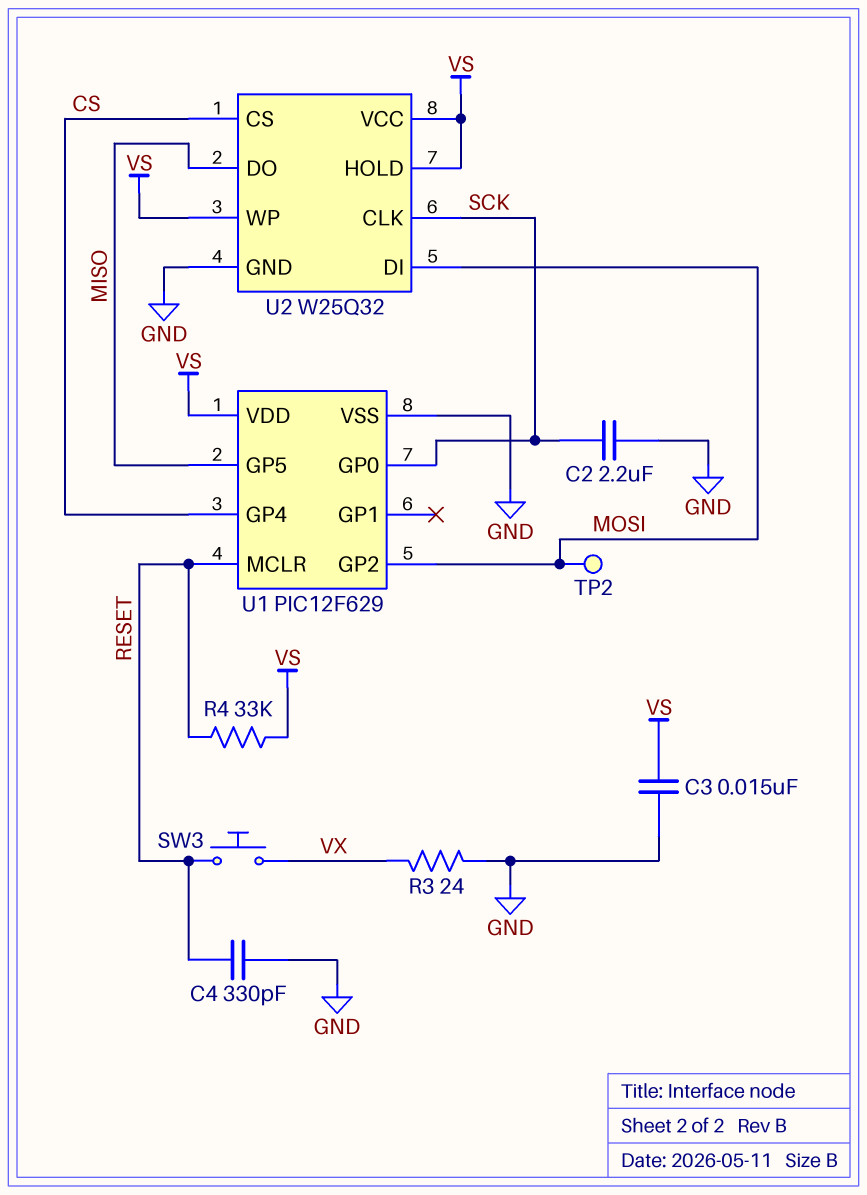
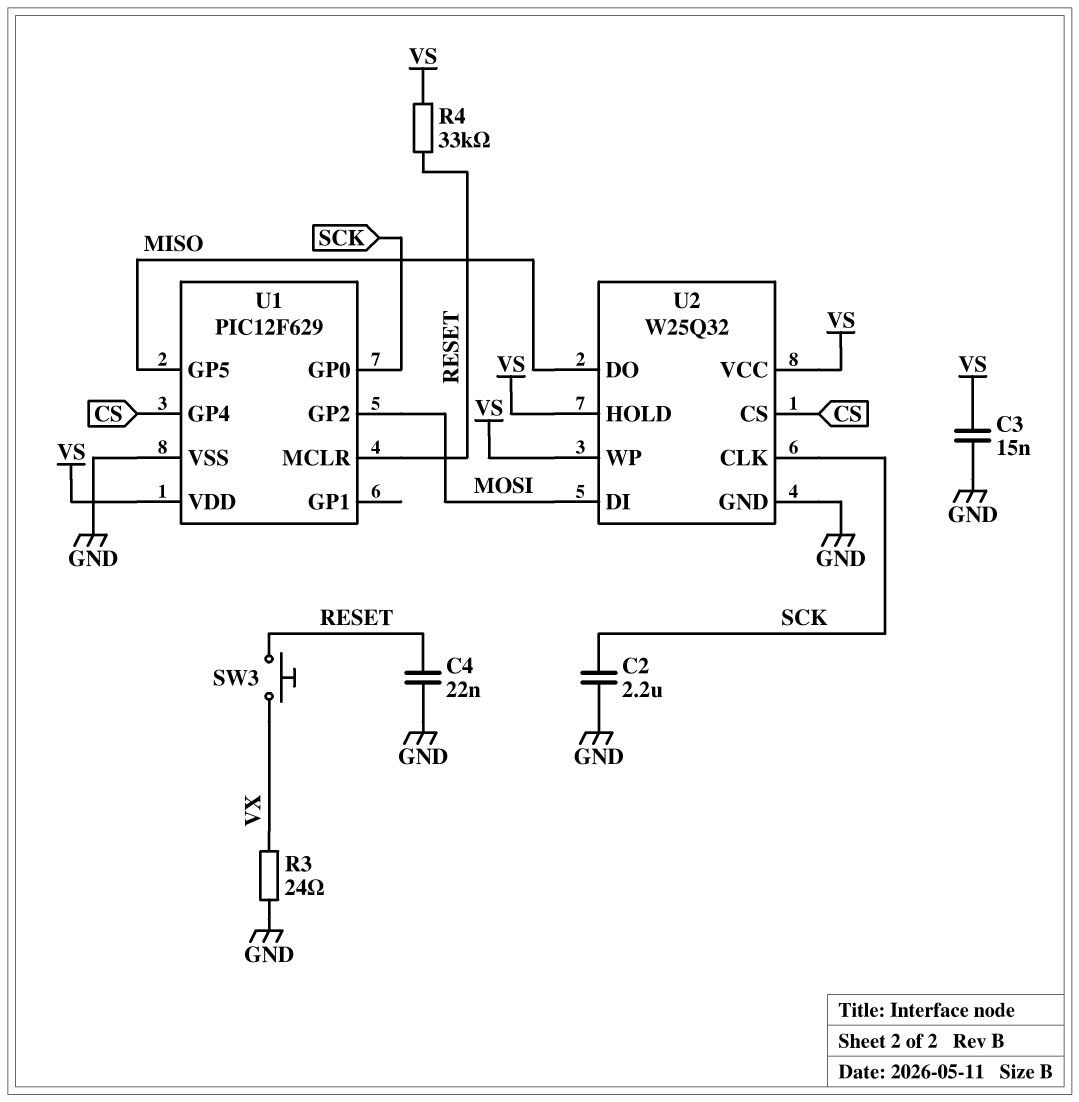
C4: 330pF (GND, RESET) -> 22nF (GND, RESET)
TP2: test point (MOSI) -> none

